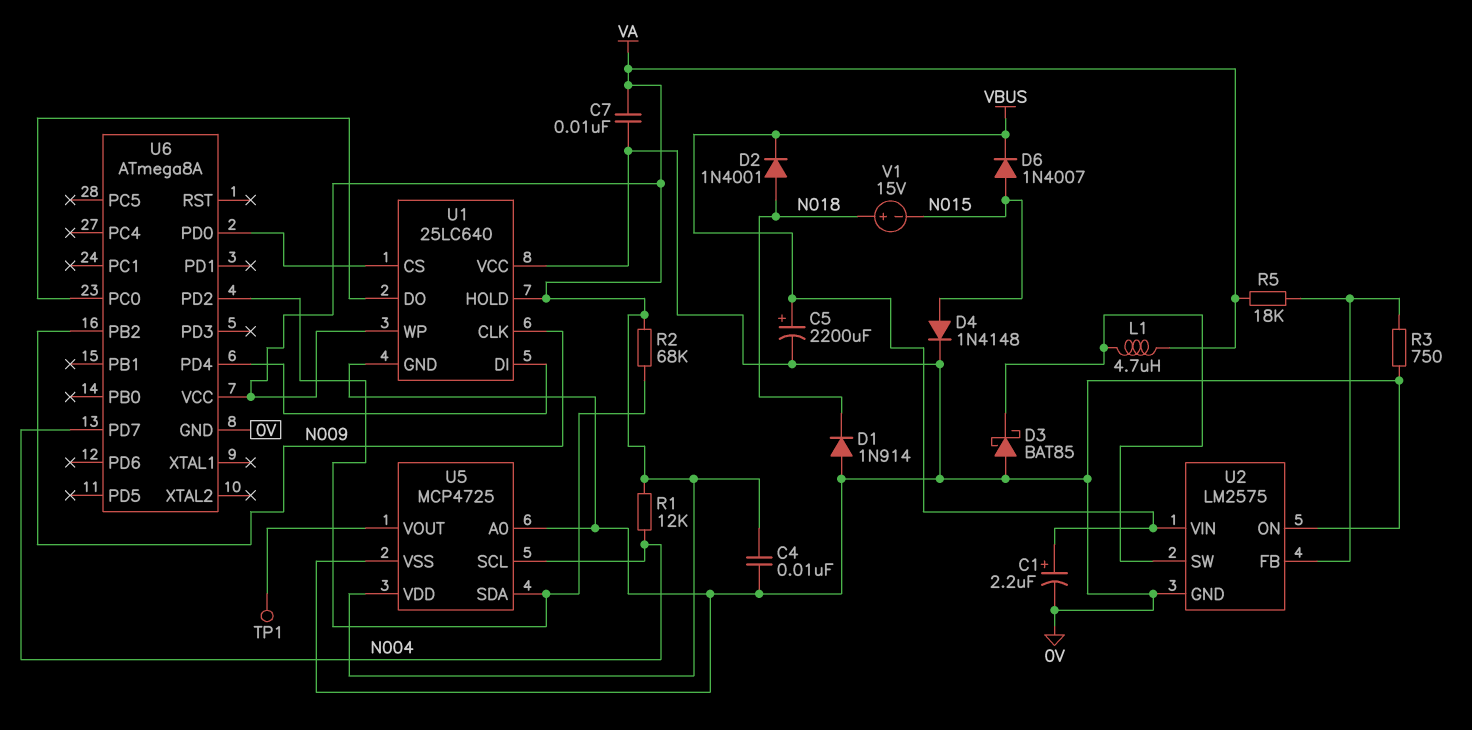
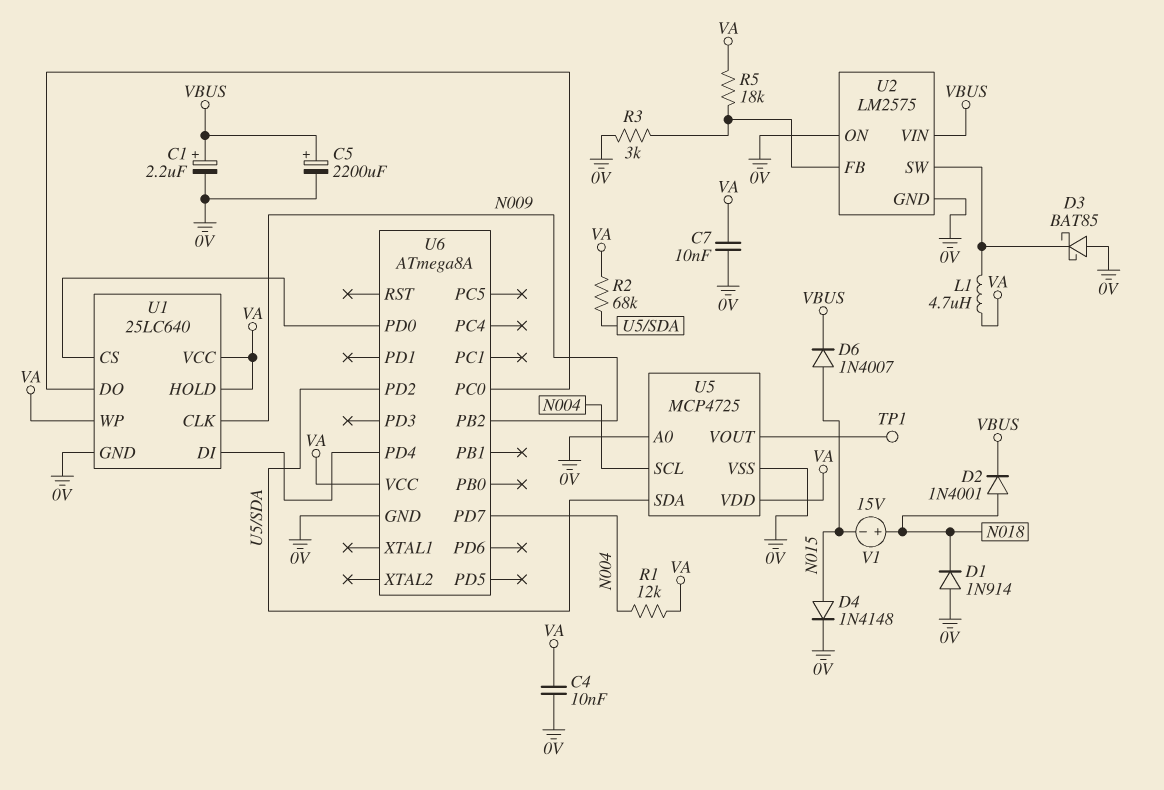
R3: 750 (0V, U2/FB) -> 3k (0V, U2/FB)
U1 pin VCC: 0V -> VA

